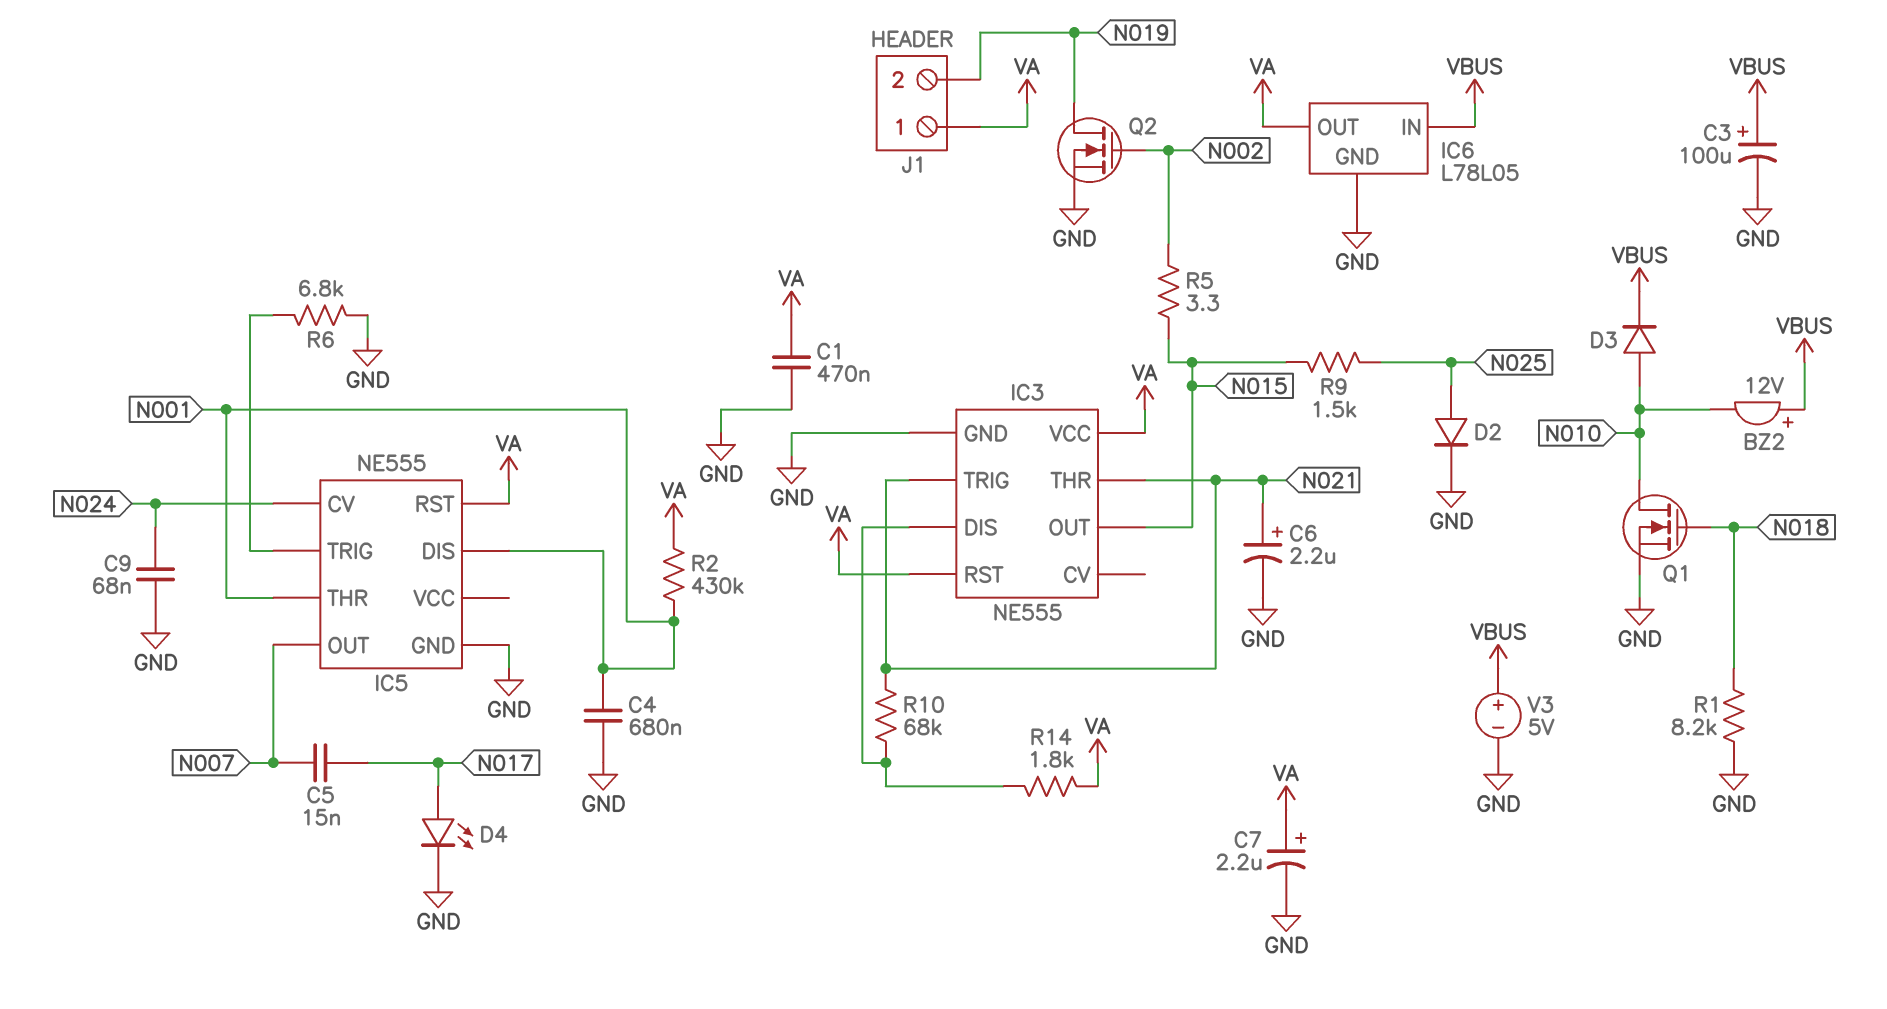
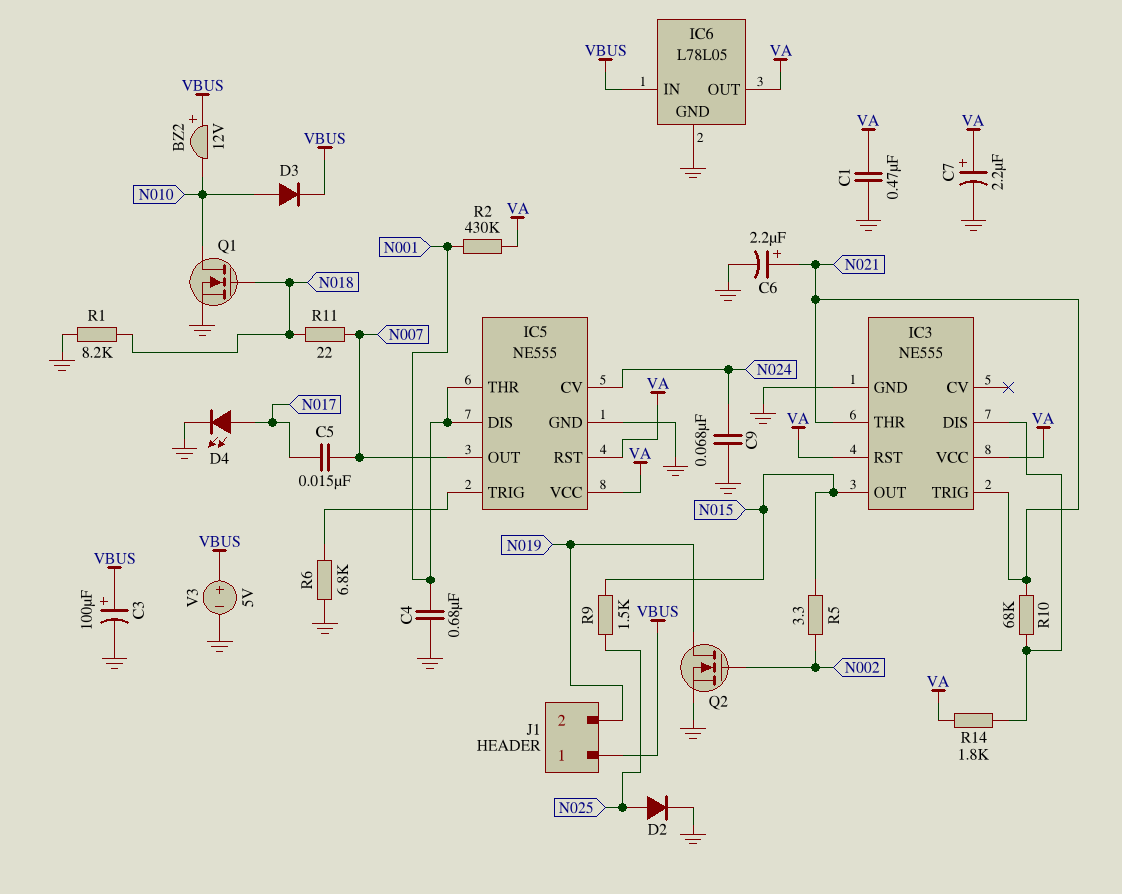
IC5 pin VCC: none -> VA
J1 pin 1: VA -> VBUS
R11: none -> 22 (N007, N018)

